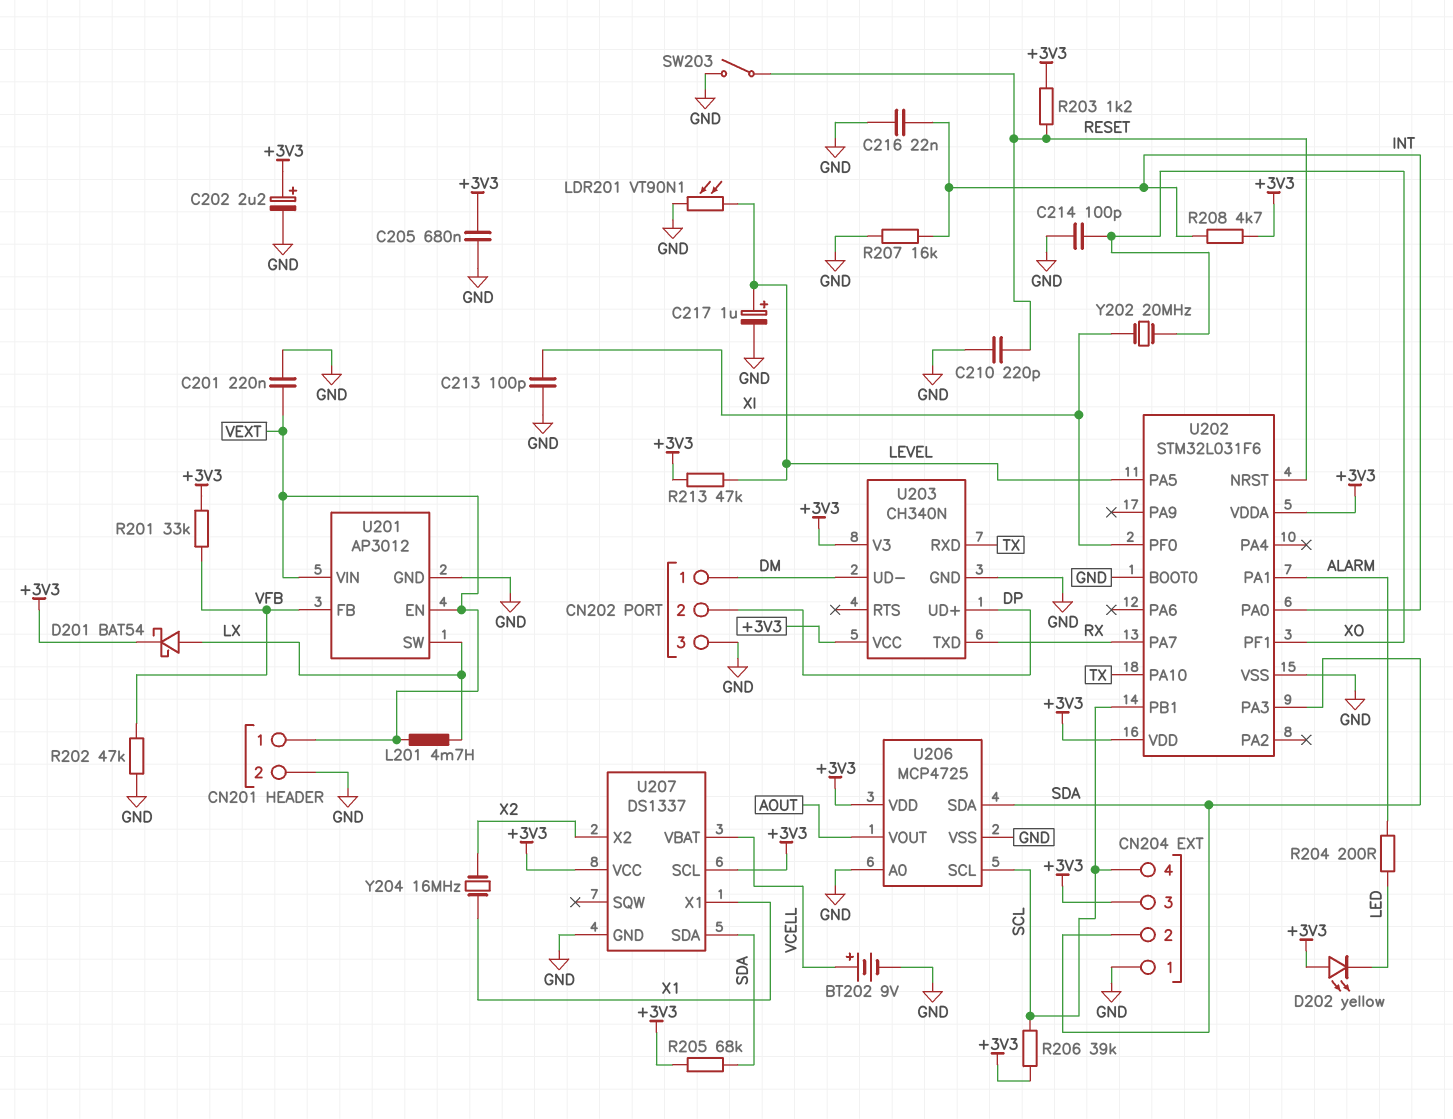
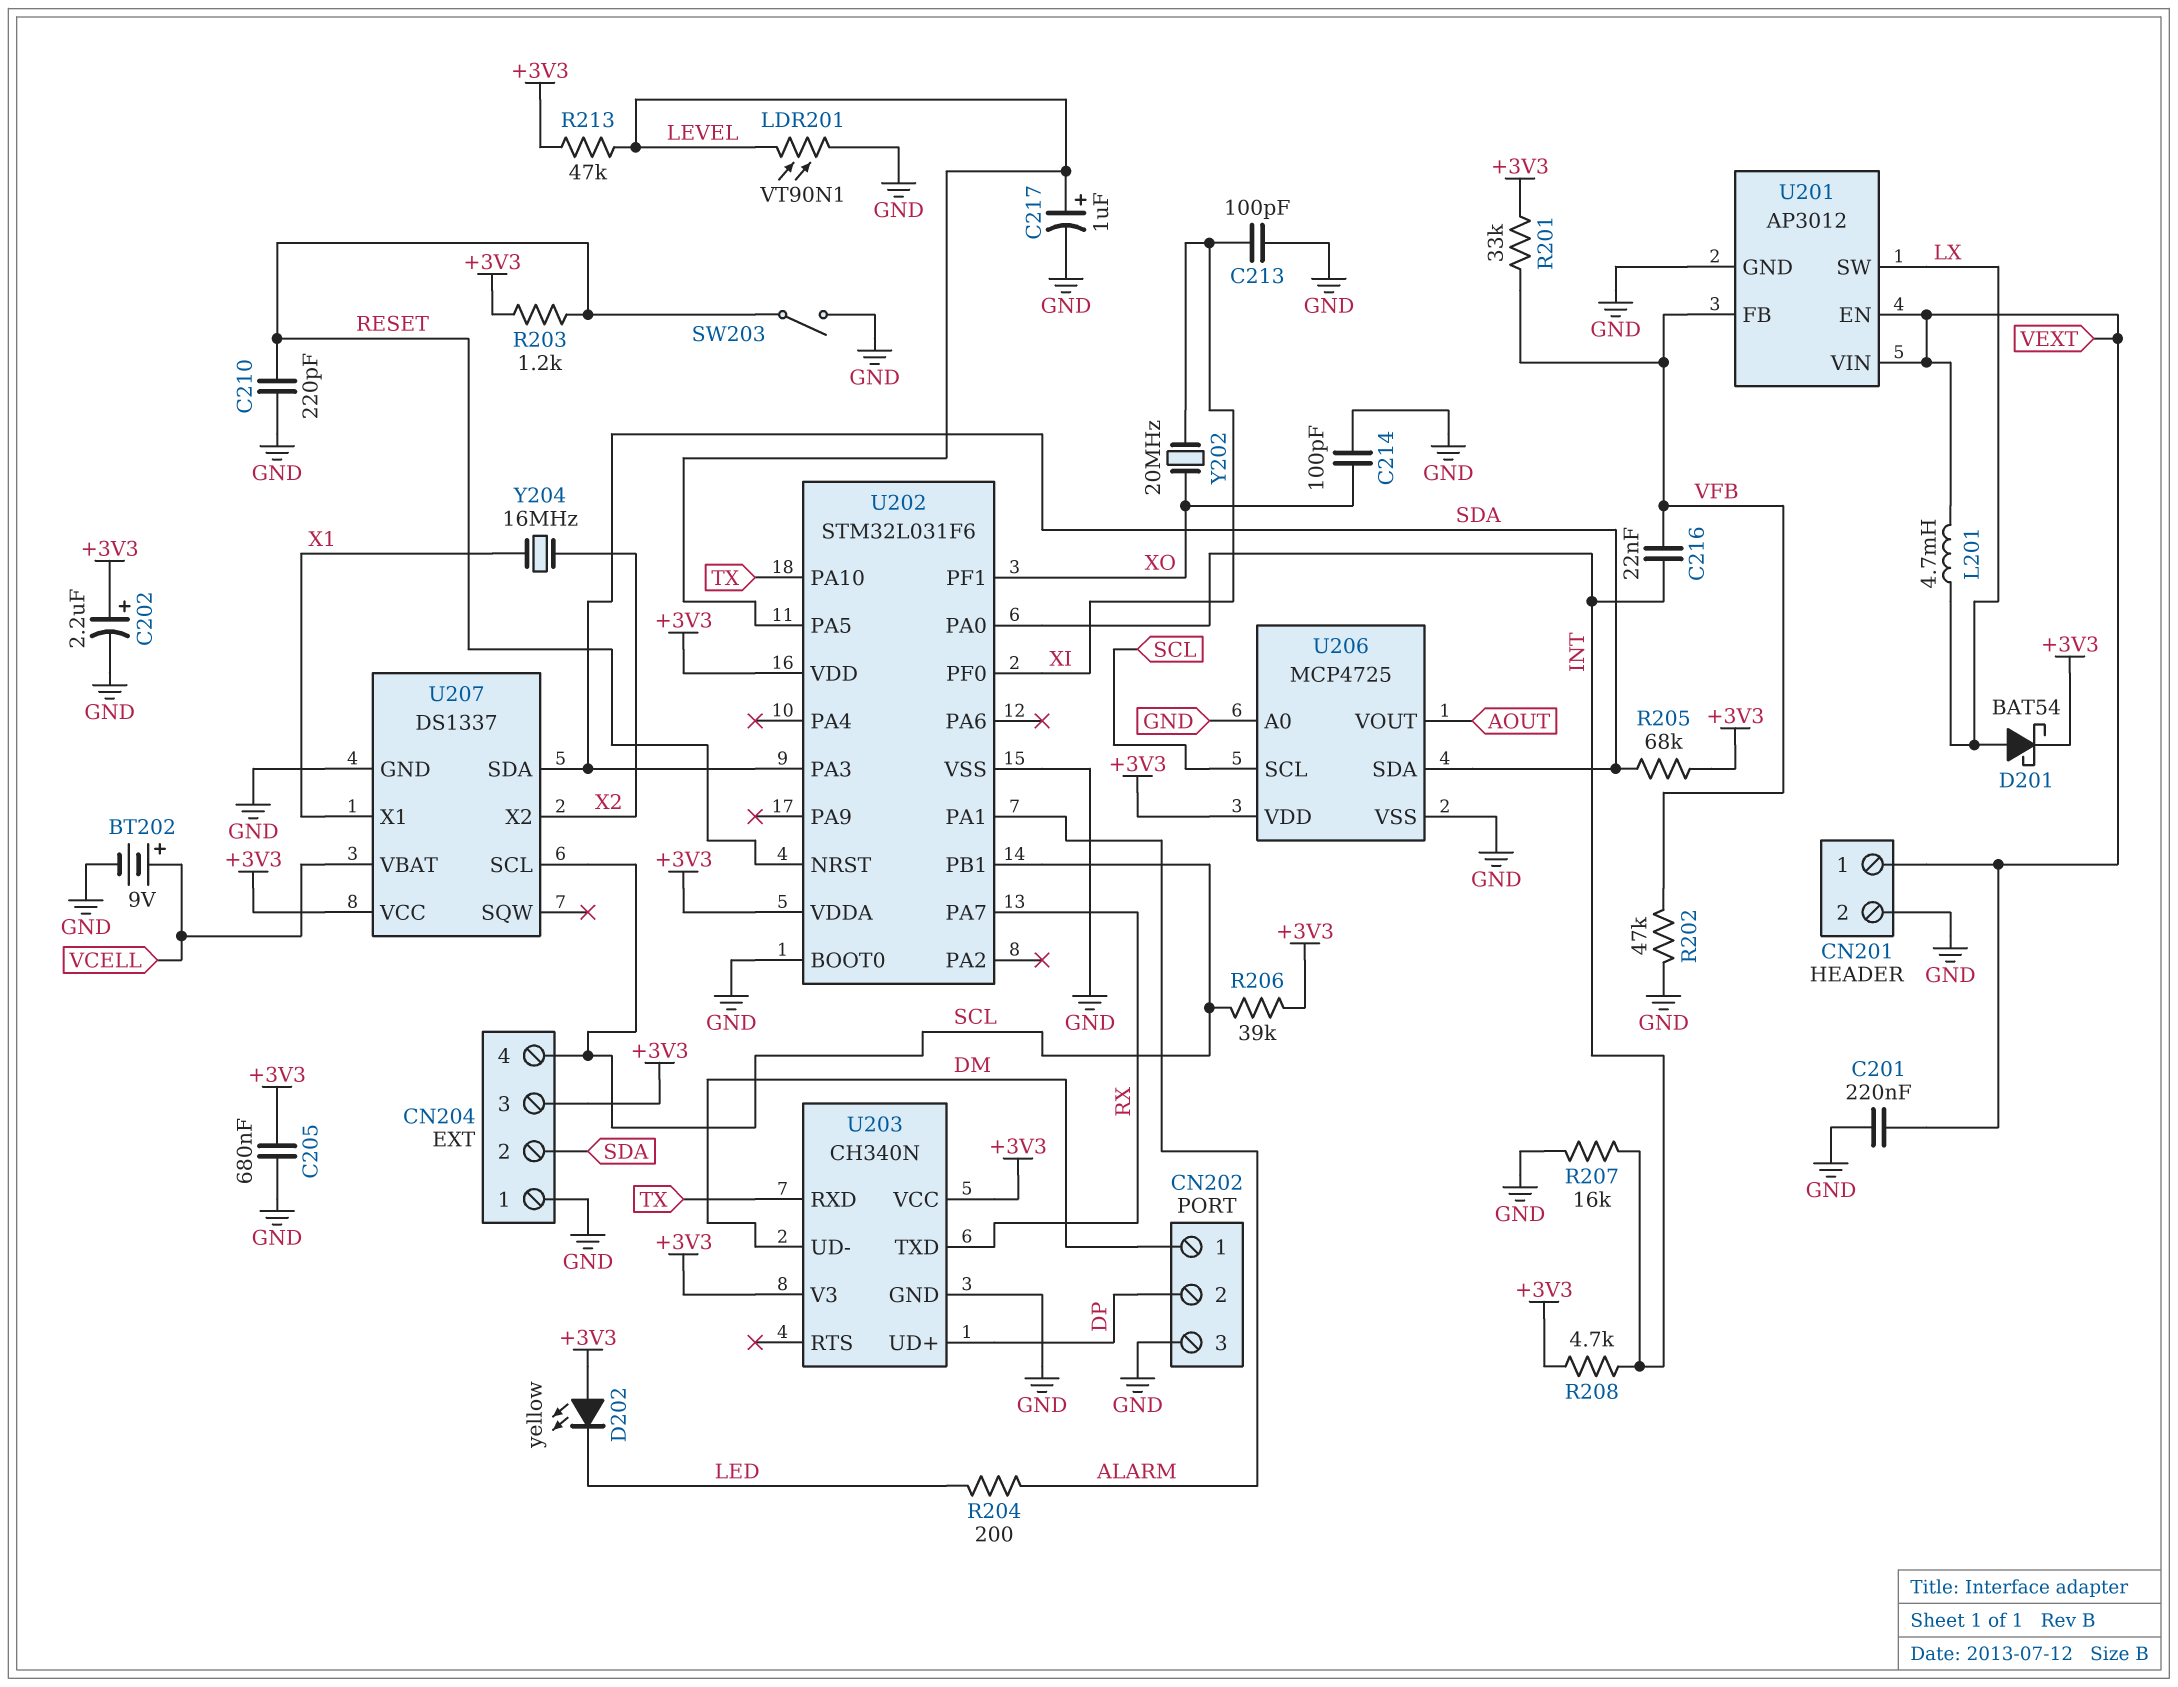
C216: 22nF (GND, INT) -> 22nF (INT, VFB)
U207 pin SCL: +3V3 -> SCL

